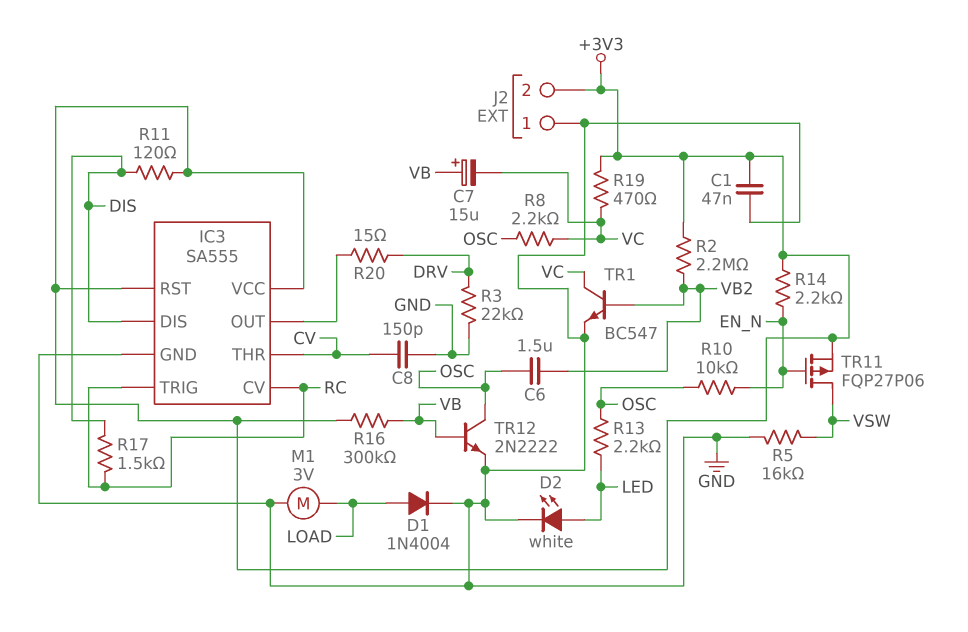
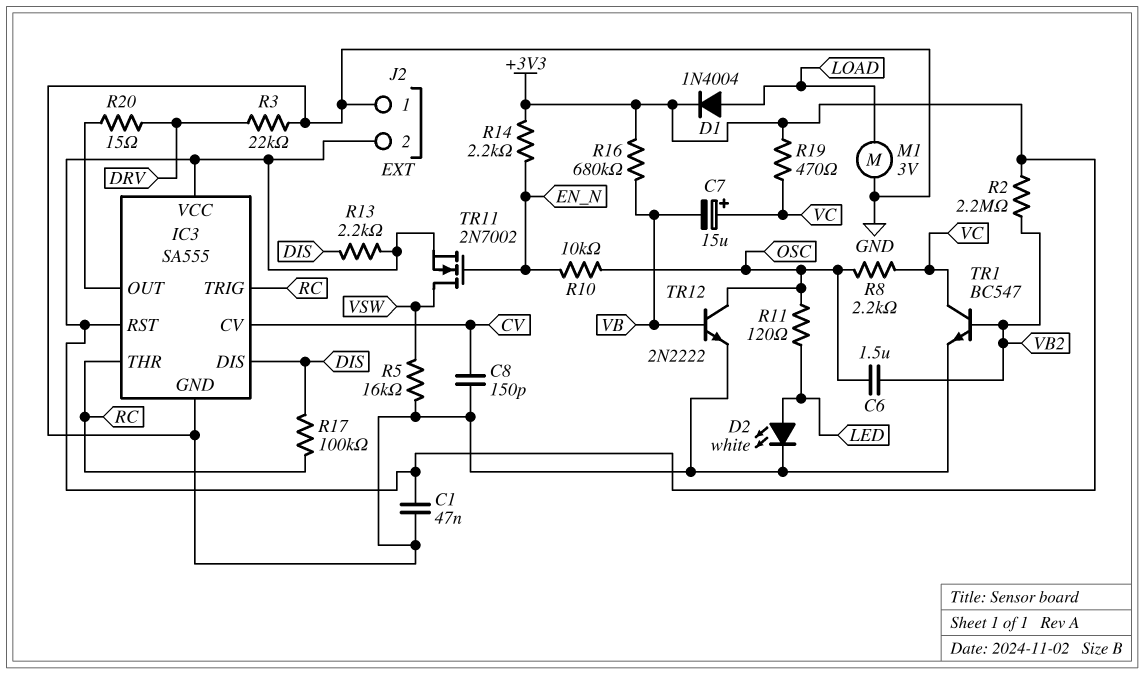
C7: 15uF (plus VB, minus VC) -> 15uF (plus VC, minus VB)
D1: diode 1N4004 (A LOAD, K GND) -> diode 1N4004 (A LOAD, K +3V3)
IC3 pin CV: RC -> CV
IC3 pin THR: CV -> RC
R11: 120 (+3V3, DIS) -> 120 (LED, OSC)
R13: 2.2k (LED, OSC) -> 2.2k (+3V3, DIS)
R16: 300k (+3V3, VB) -> 680k (+3V3, VB)
R17: 1.5k (DIS, RC) -> 100k (DIS, RC)
TR11: PMOS FQP27P06 (G EN_N, D VSW, S +3V3) -> NMOS 2N7002 (G EN_N, D VSW, S +3V3)

